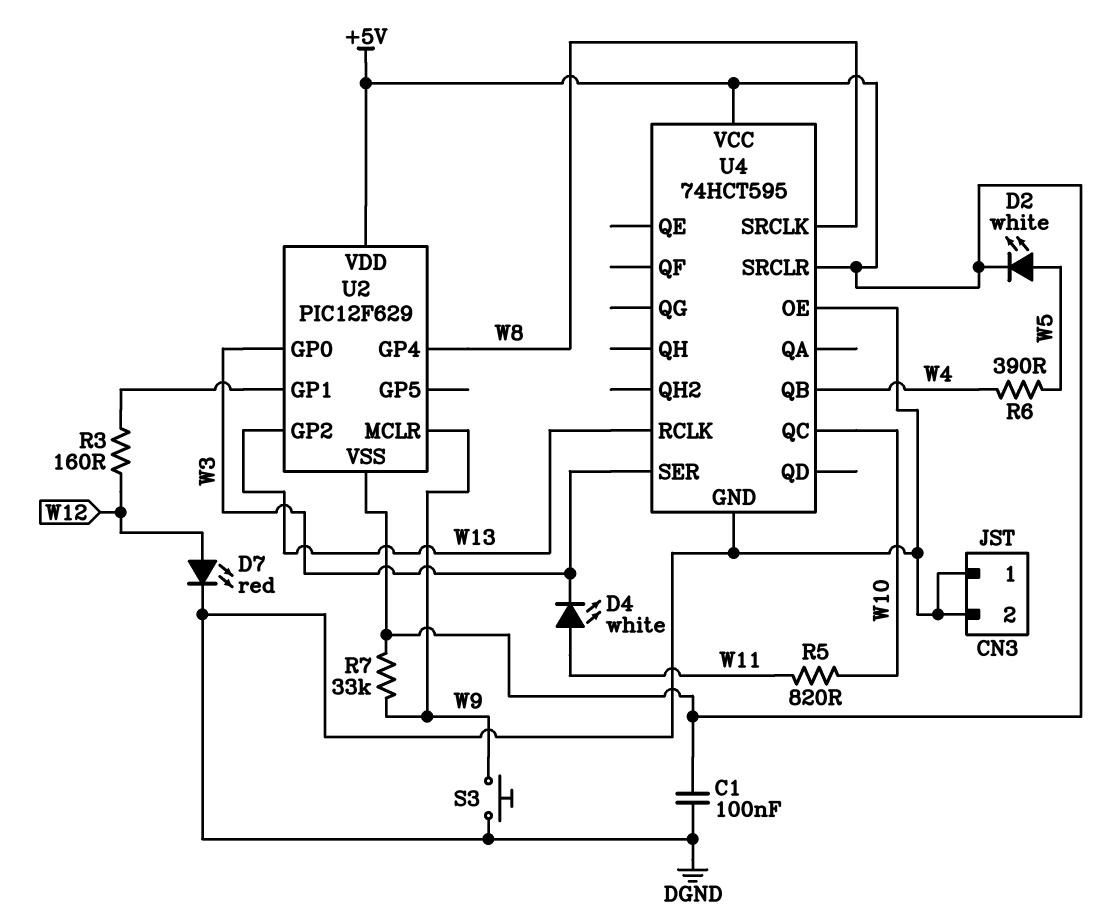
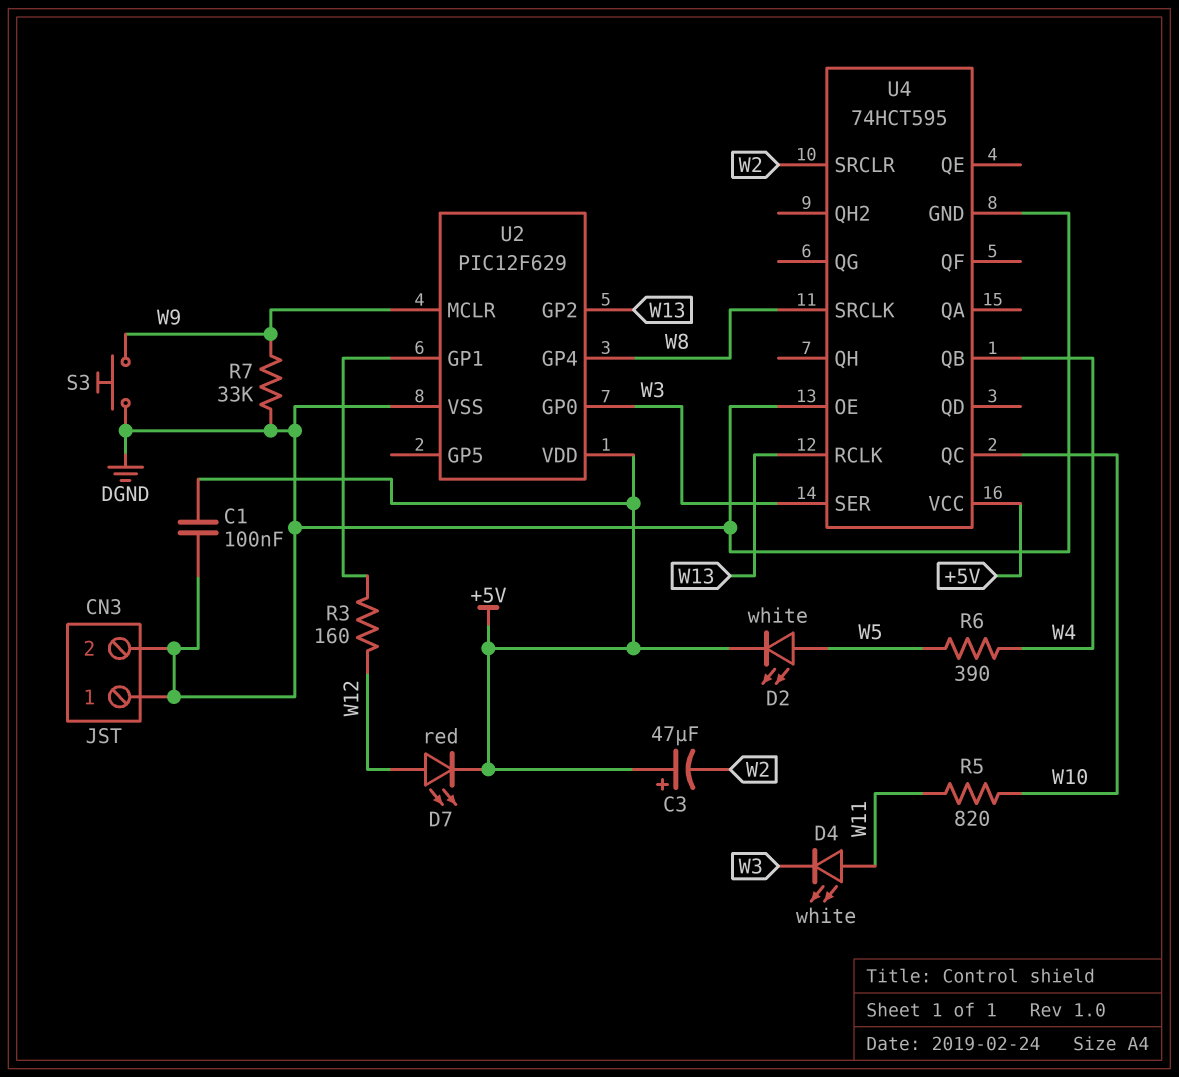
C3: none -> 47uF (plus +5V, minus W2)
D7: LED red (A W12, K DGND) -> LED red (A W12, K +5V)
R7: 33k (+5V, W9) -> 33k (DGND, W9)
U2 pin VSS: +5V -> DGND
U4 pin SRCLR: +5V -> W2

